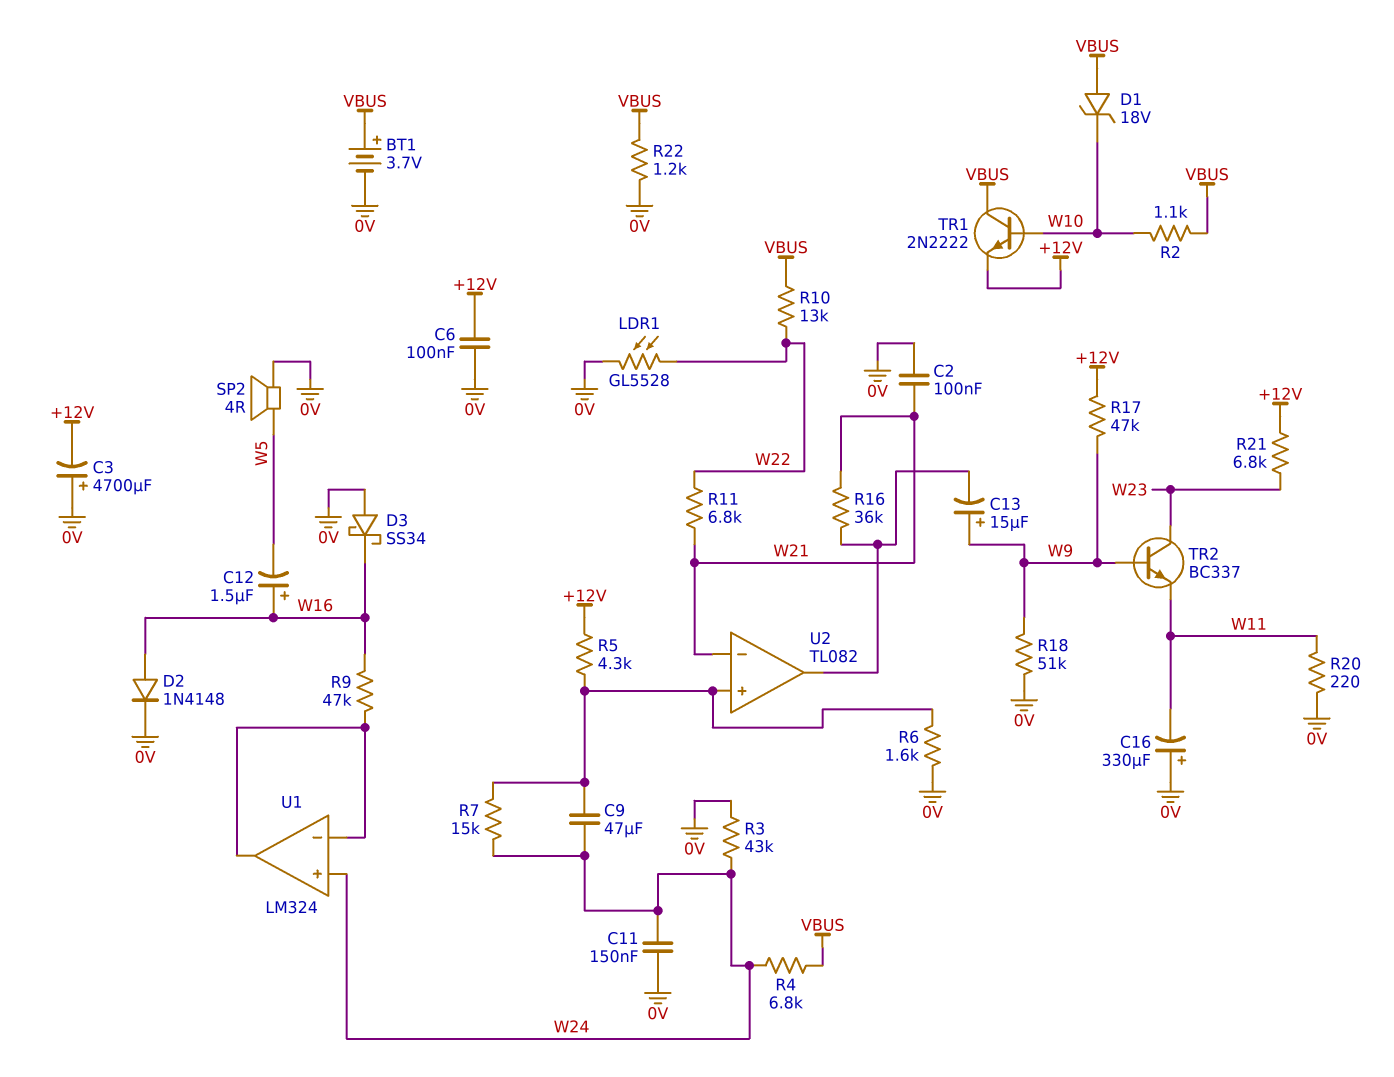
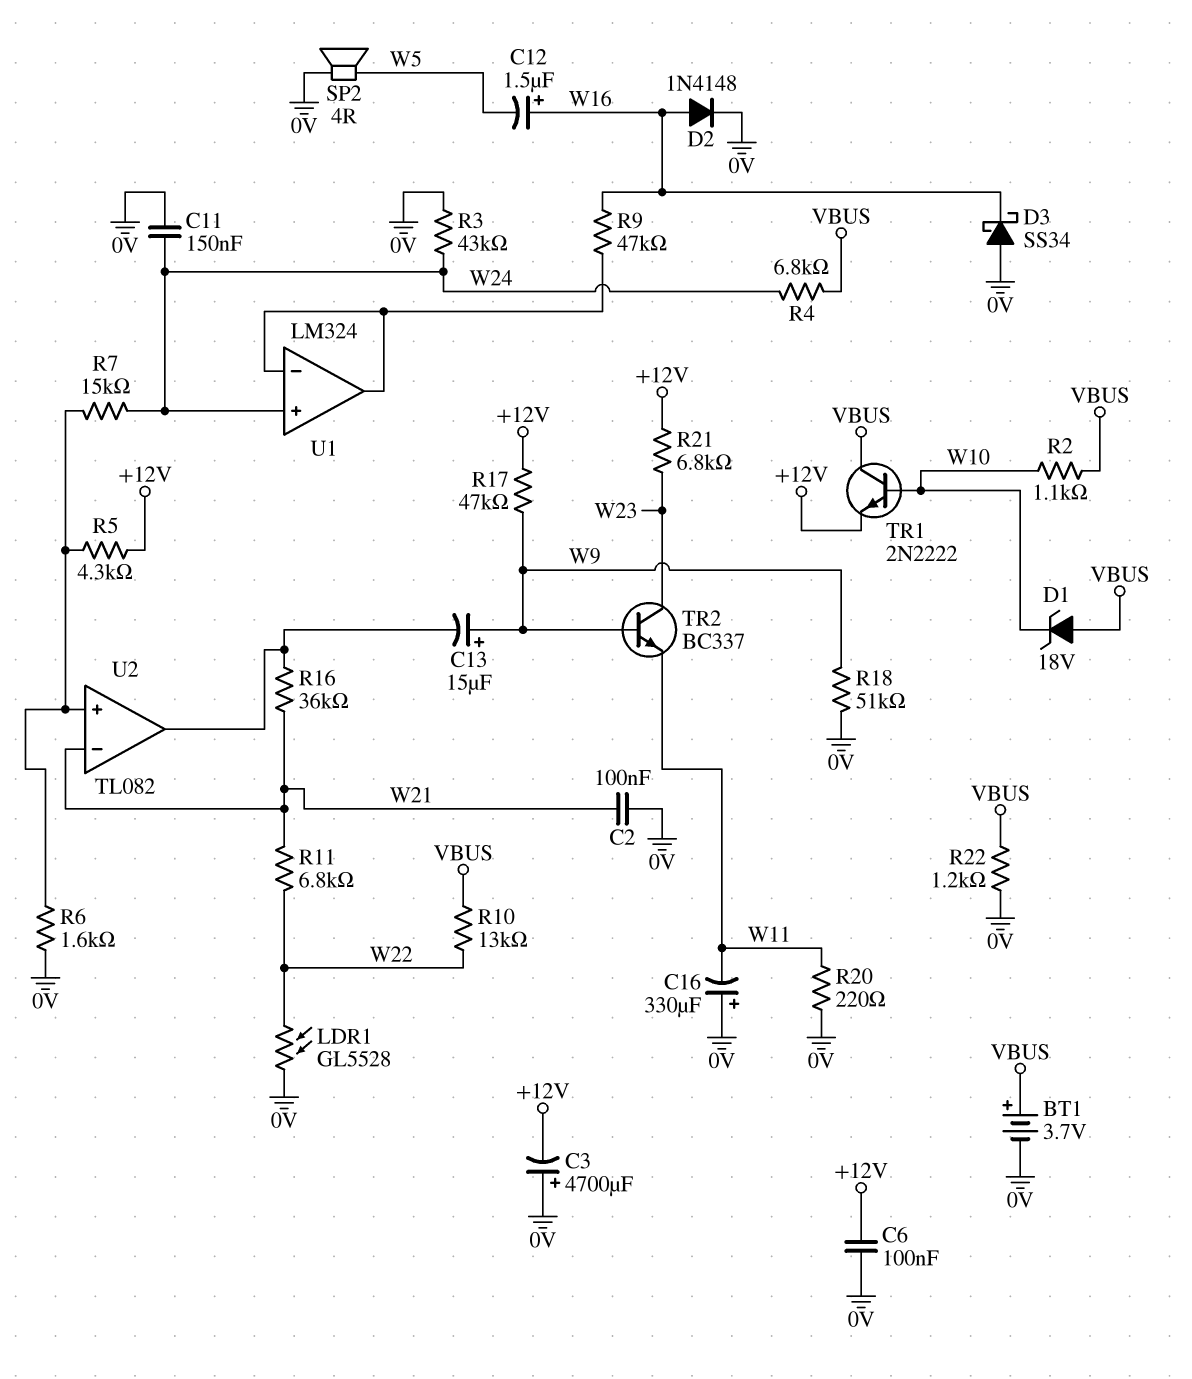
C9: 47uF (U2/in+, W24) -> none

